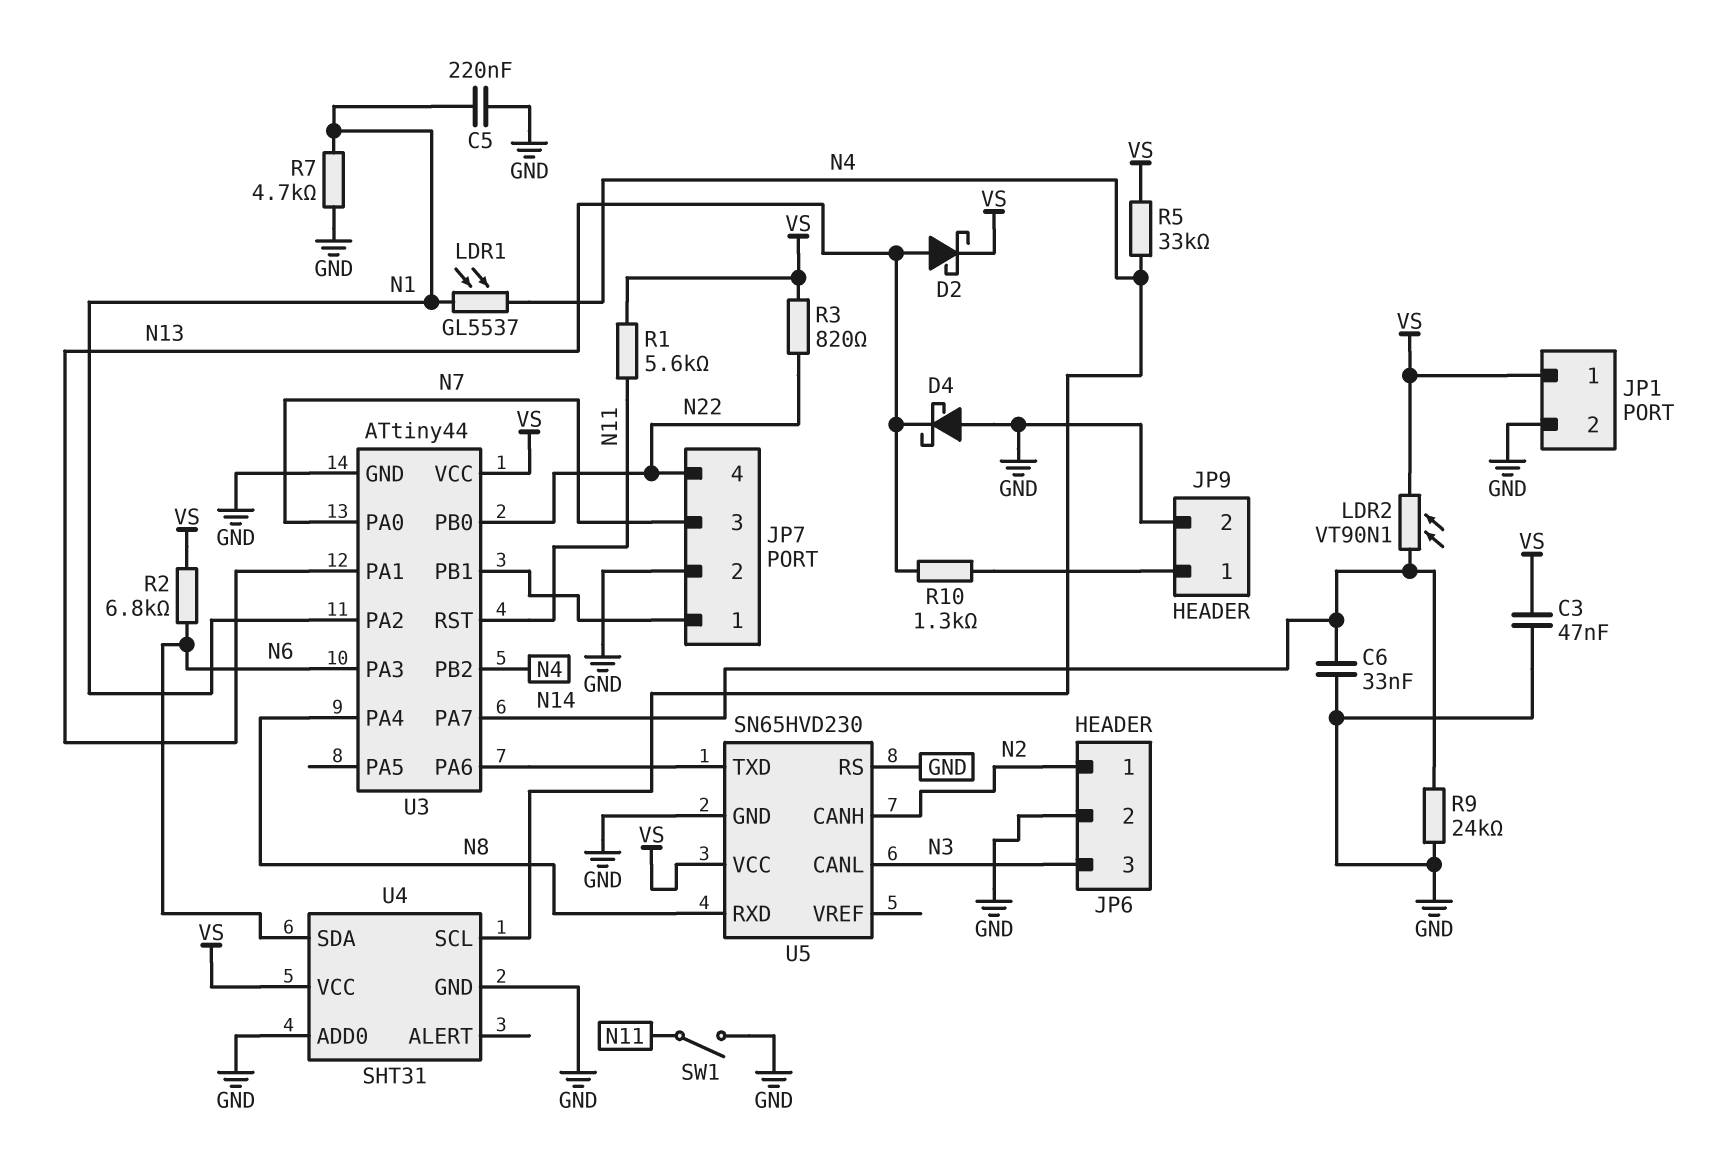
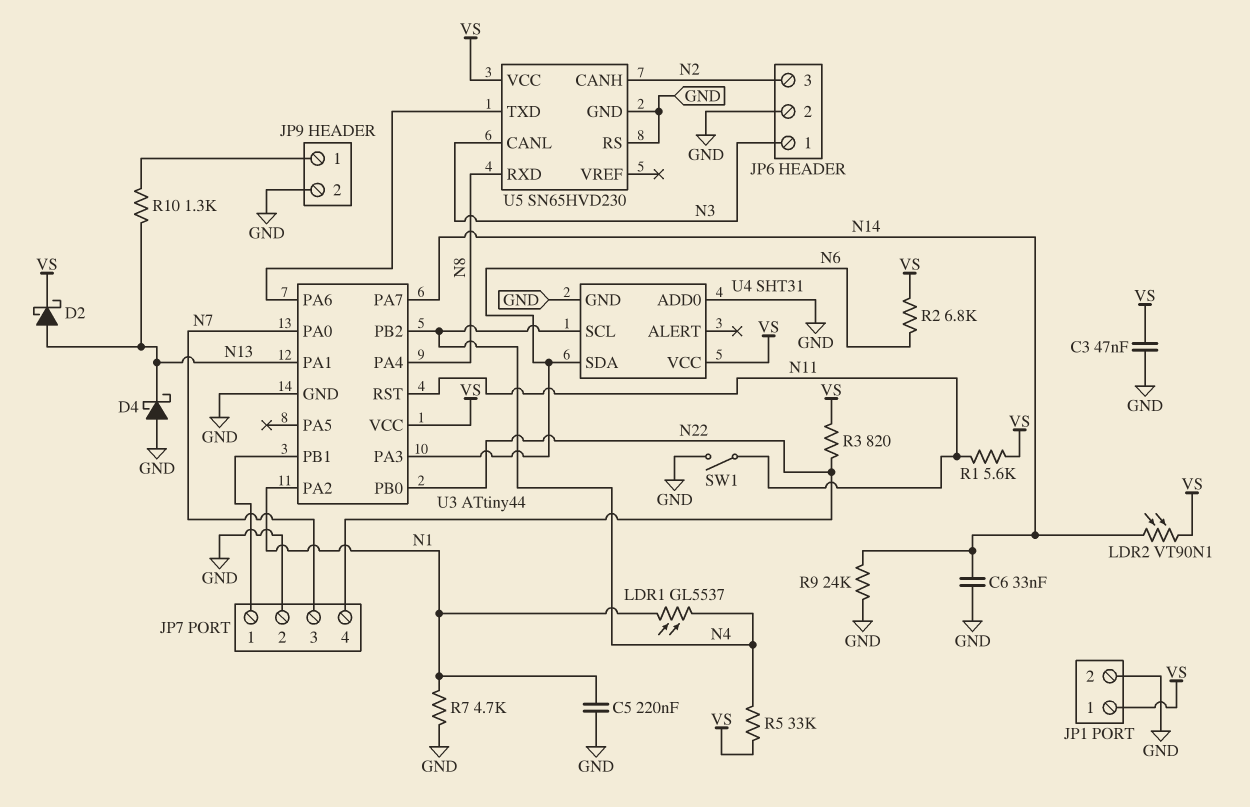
JP6 pin 1: N2 -> N3
JP6 pin 3: N3 -> N2

